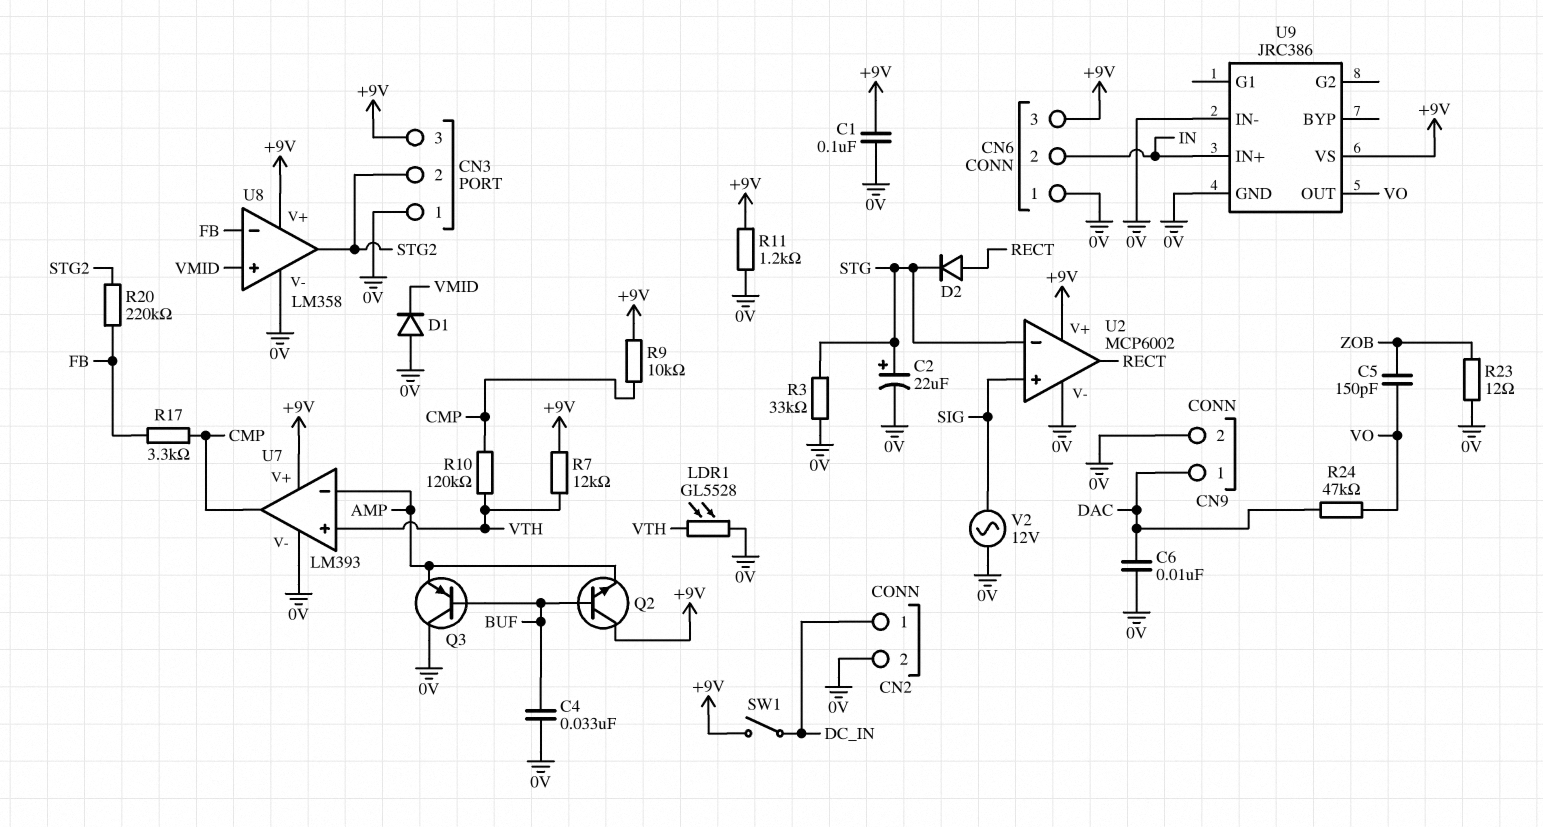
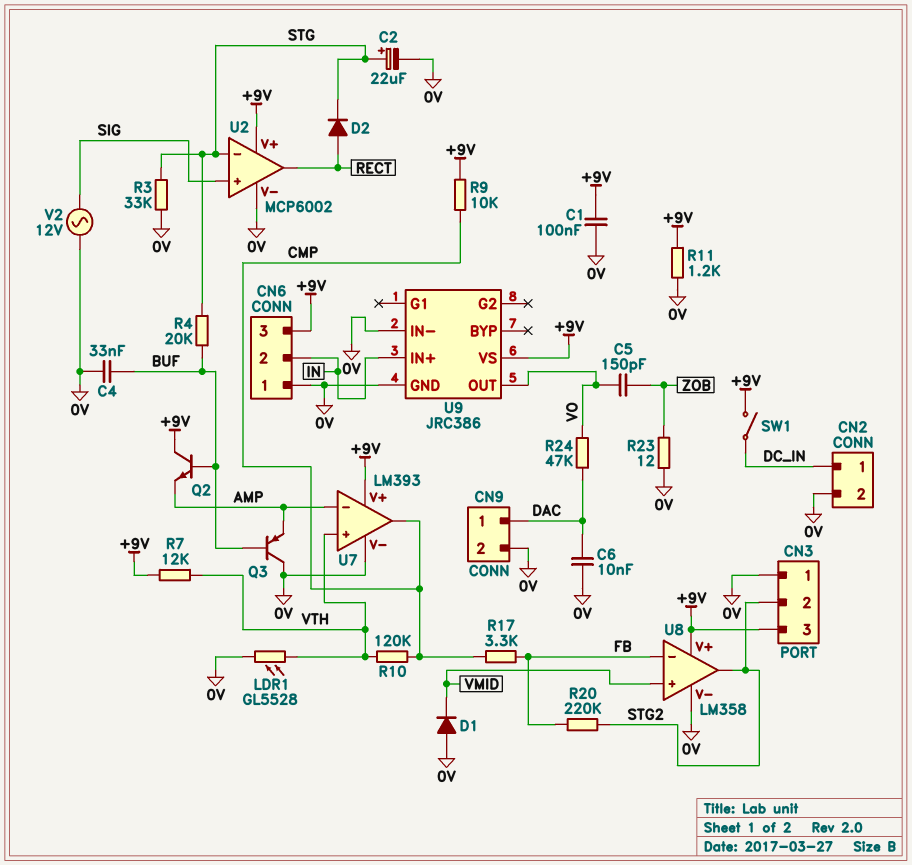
R4: none -> 20k (BUF, STG)

